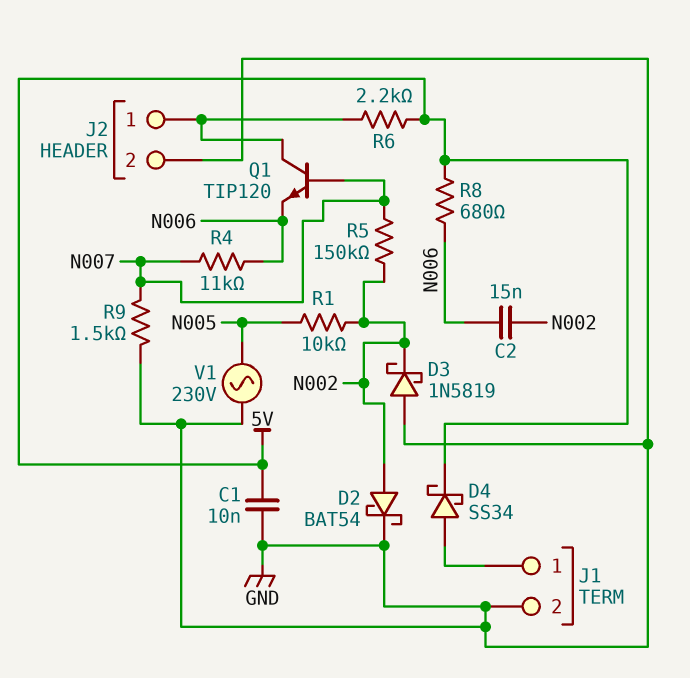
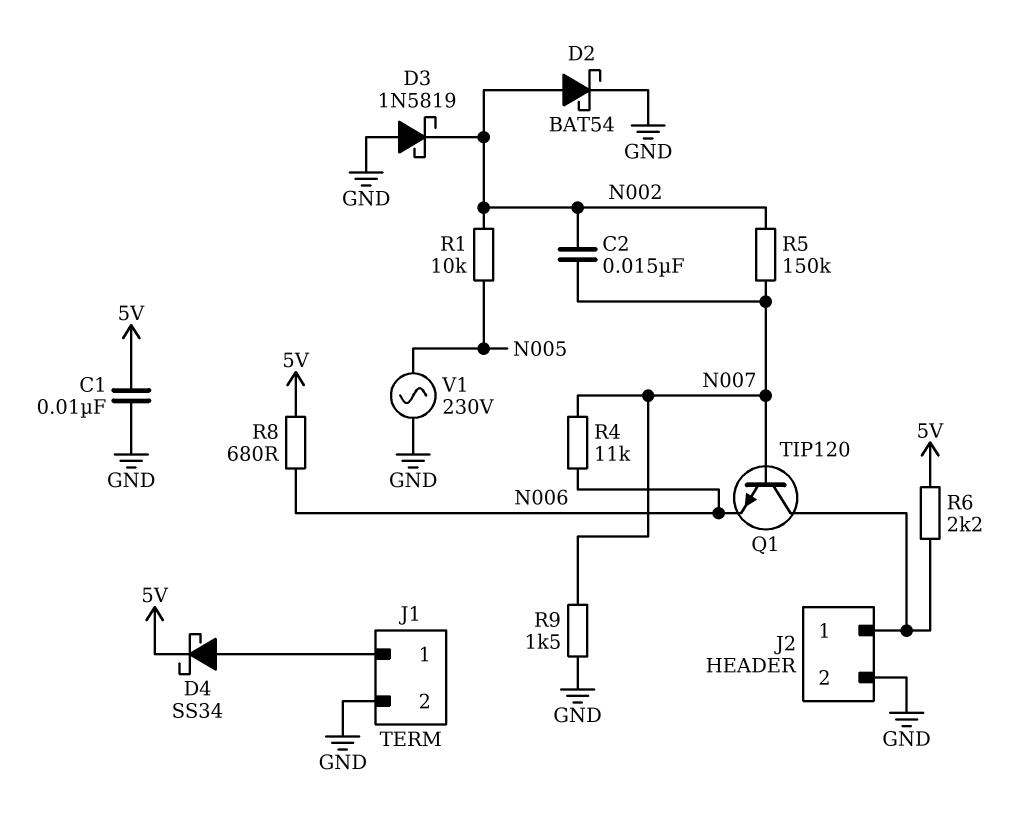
C2: 15nF (N002, N006) -> 15nF (N002, N007)

